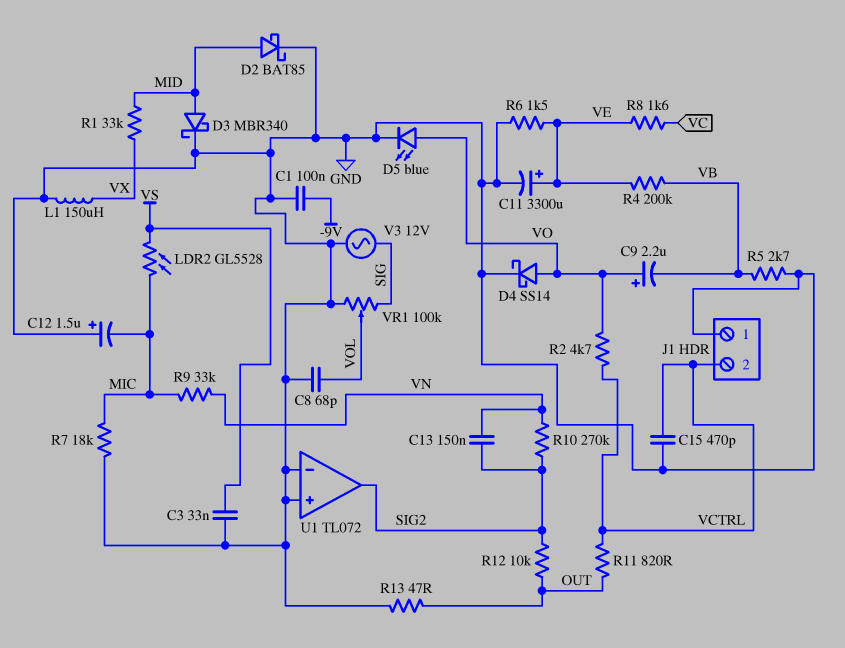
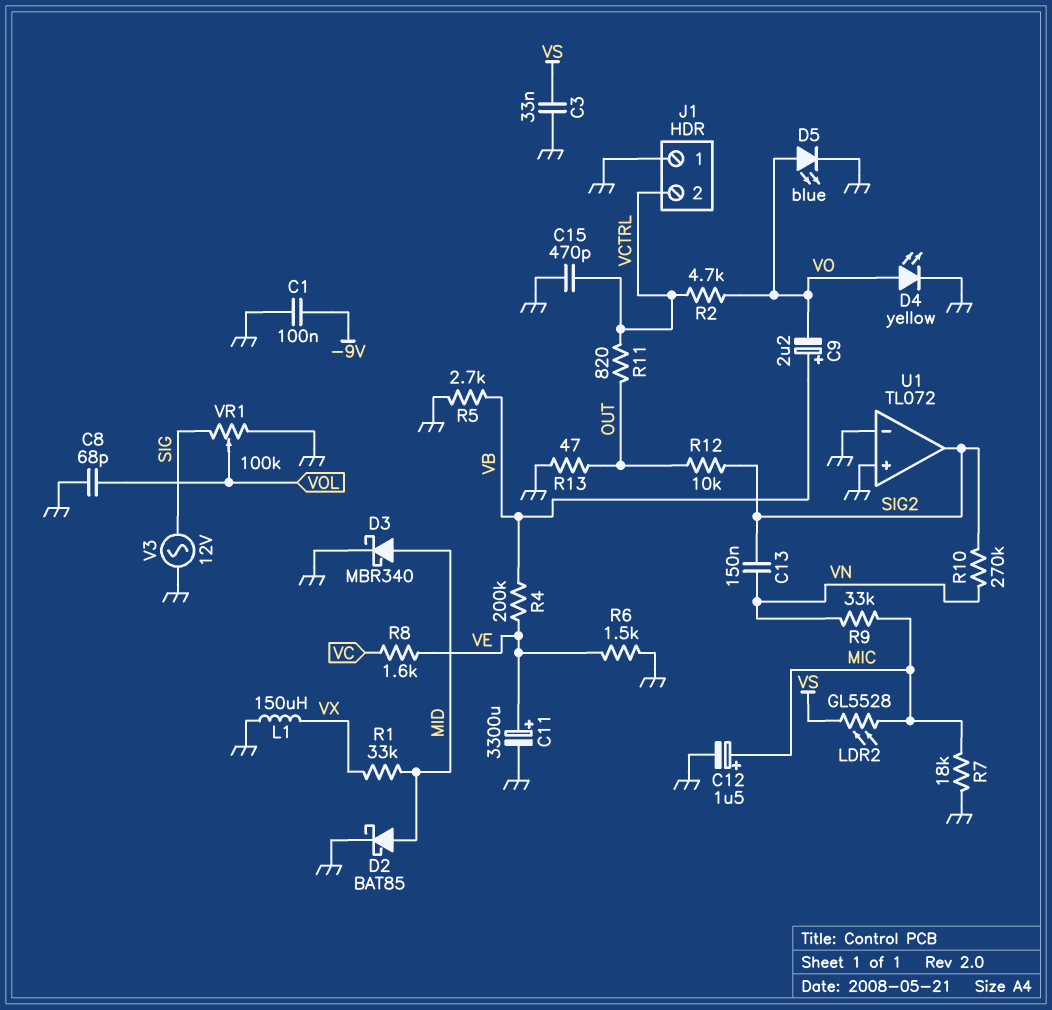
C9: 2.2uF (plus VO, minus VB) -> 2.2uF (plus VB, minus VO)
C12: 1.5uF (plus GND, minus MIC) -> 1.5uF (plus MIC, minus GND)
D4: schottky SS14 (A VO, K GND) -> LED yellow (A VO, K GND)

